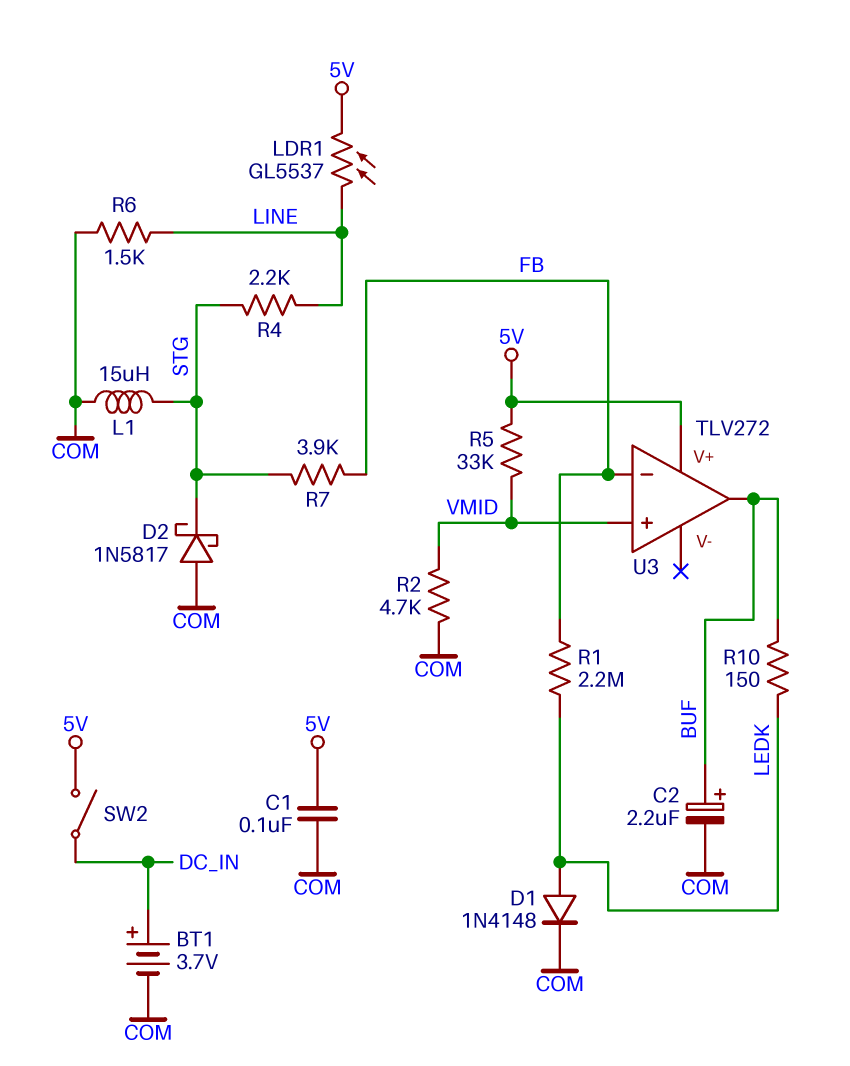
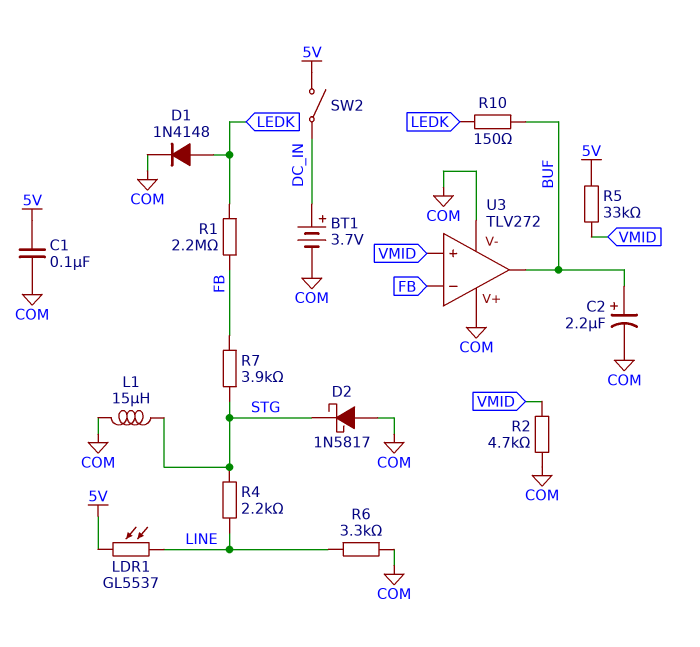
R6: 1.5k (COM, LINE) -> 3.3k (COM, LINE)
U3 pin V+: 5V -> COM
U3 pin V-: none -> COM

